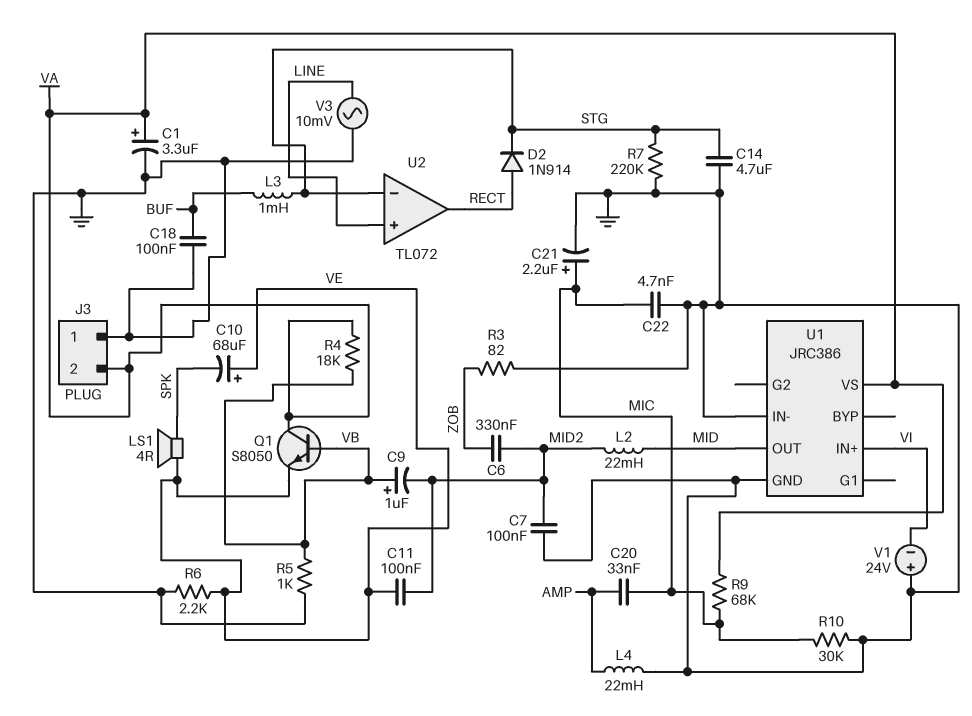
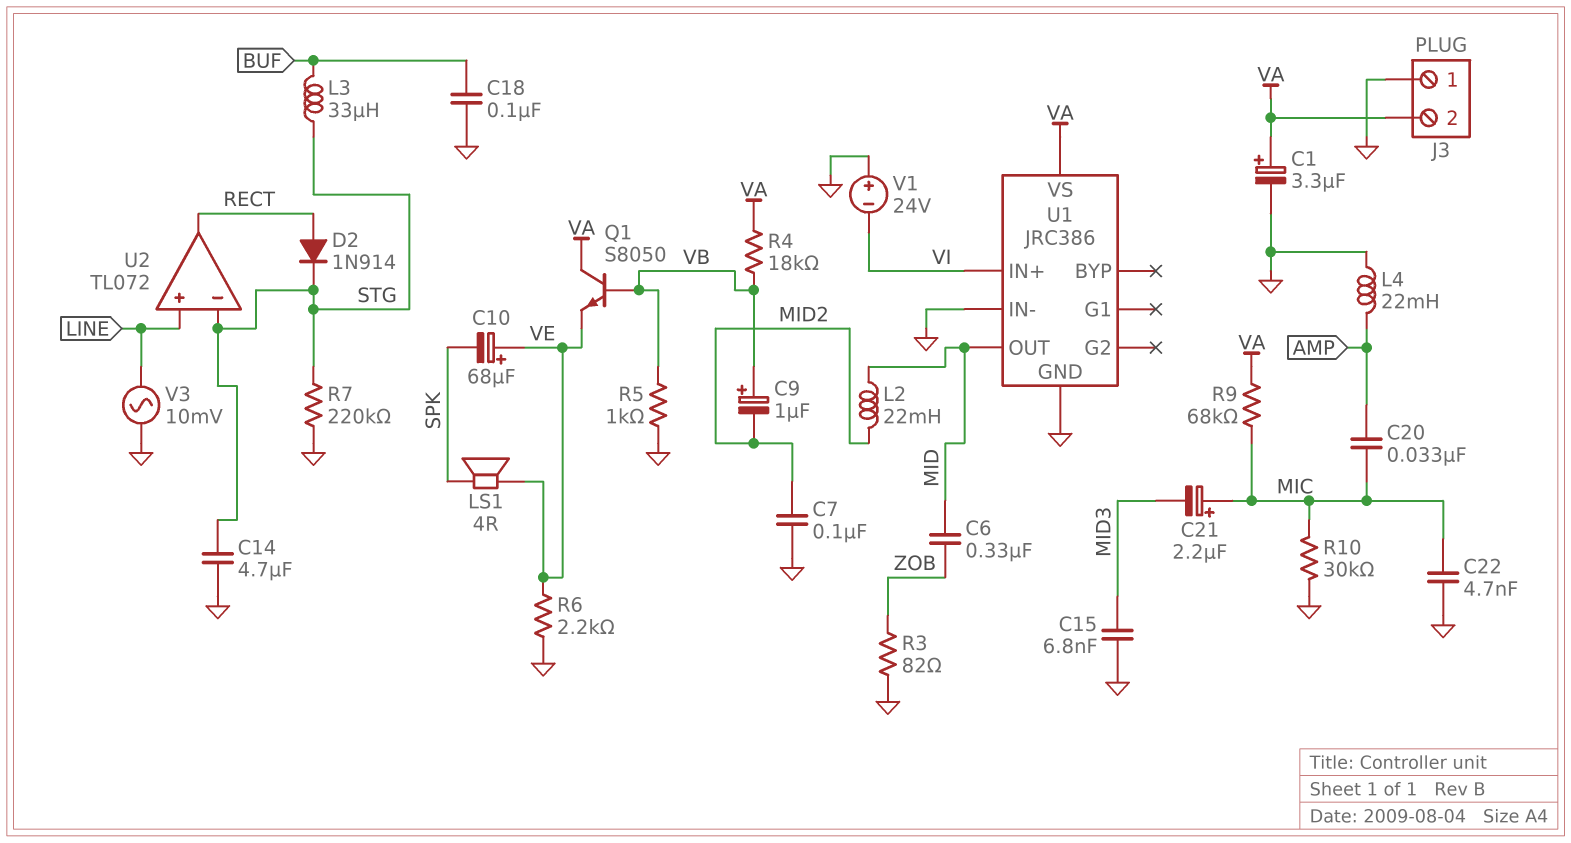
C6: 330nF (MID2, ZOB) -> 330nF (MID, ZOB)
C11: 100nF (MID2, VE) -> none
C15: none -> 6.8nF (GND, MID3)
C21: 2.2uF (plus MIC, minus GND) -> 2.2uF (plus MIC, minus MID3)
L3: 1mH (BUF, STG) -> 33uH (BUF, STG)

